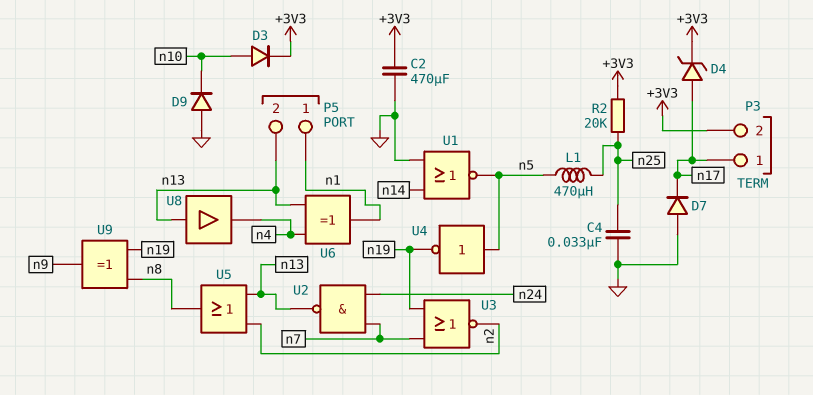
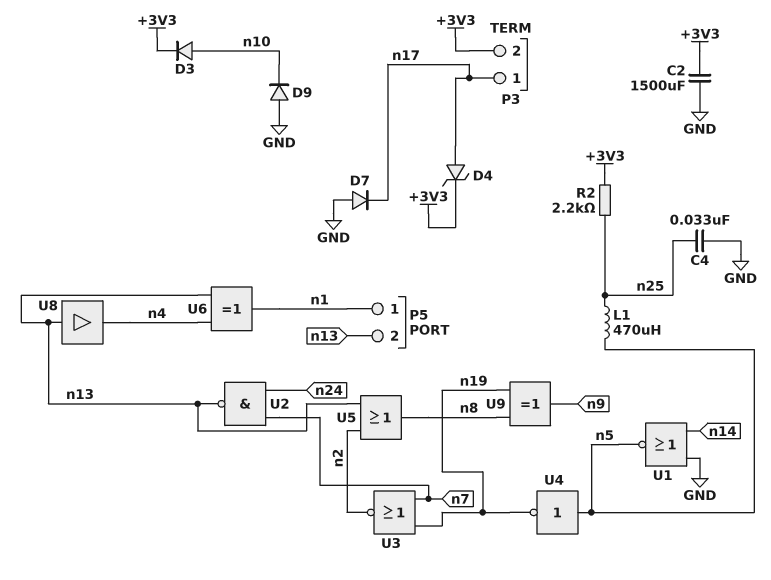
C2: 470uF (+3V3, GND) -> 1500uF (+3V3, GND)
R2: 20k (+3V3, n25) -> 2.2k (+3V3, n25)

